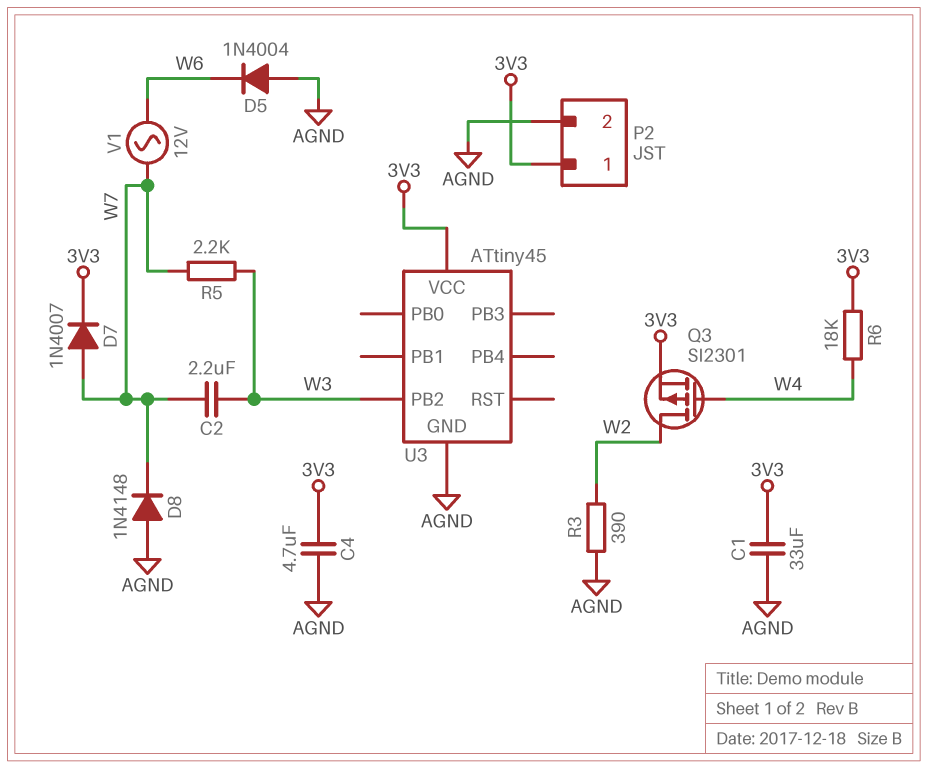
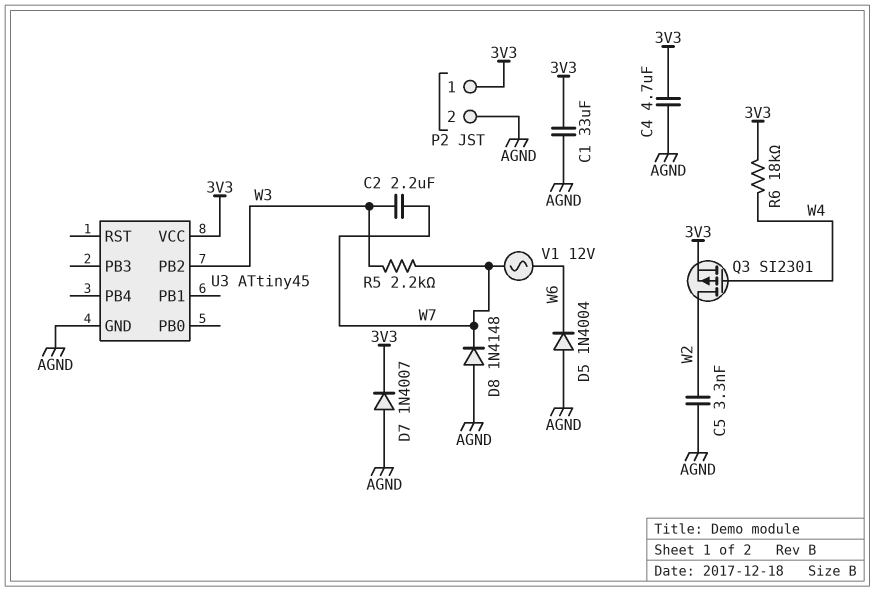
C5: none -> 3.3nF (AGND, W2)
D7: diode 1N4007 (A W7, K 3V3) -> diode 1N4007 (A AGND, K 3V3)
R3: 390 (AGND, W2) -> none

